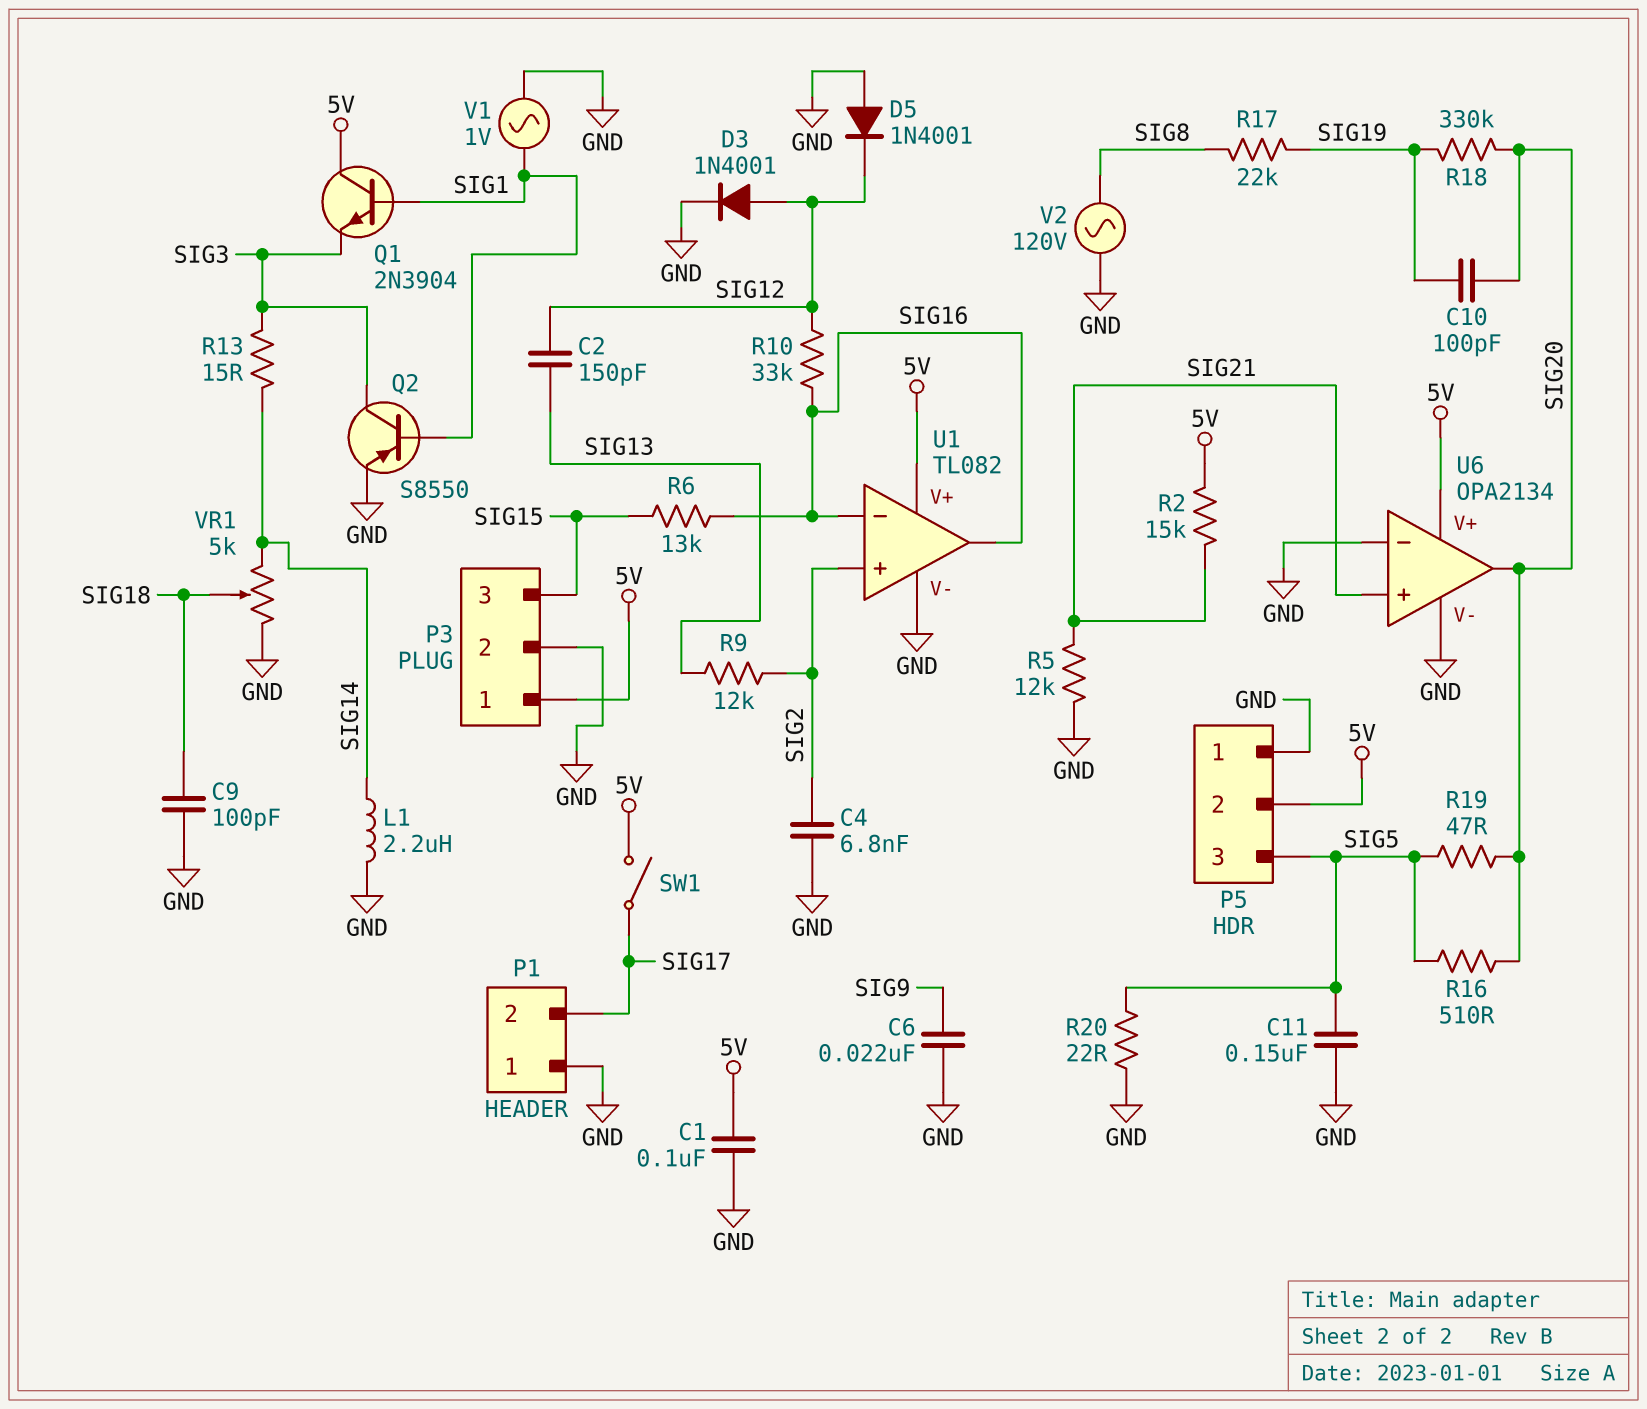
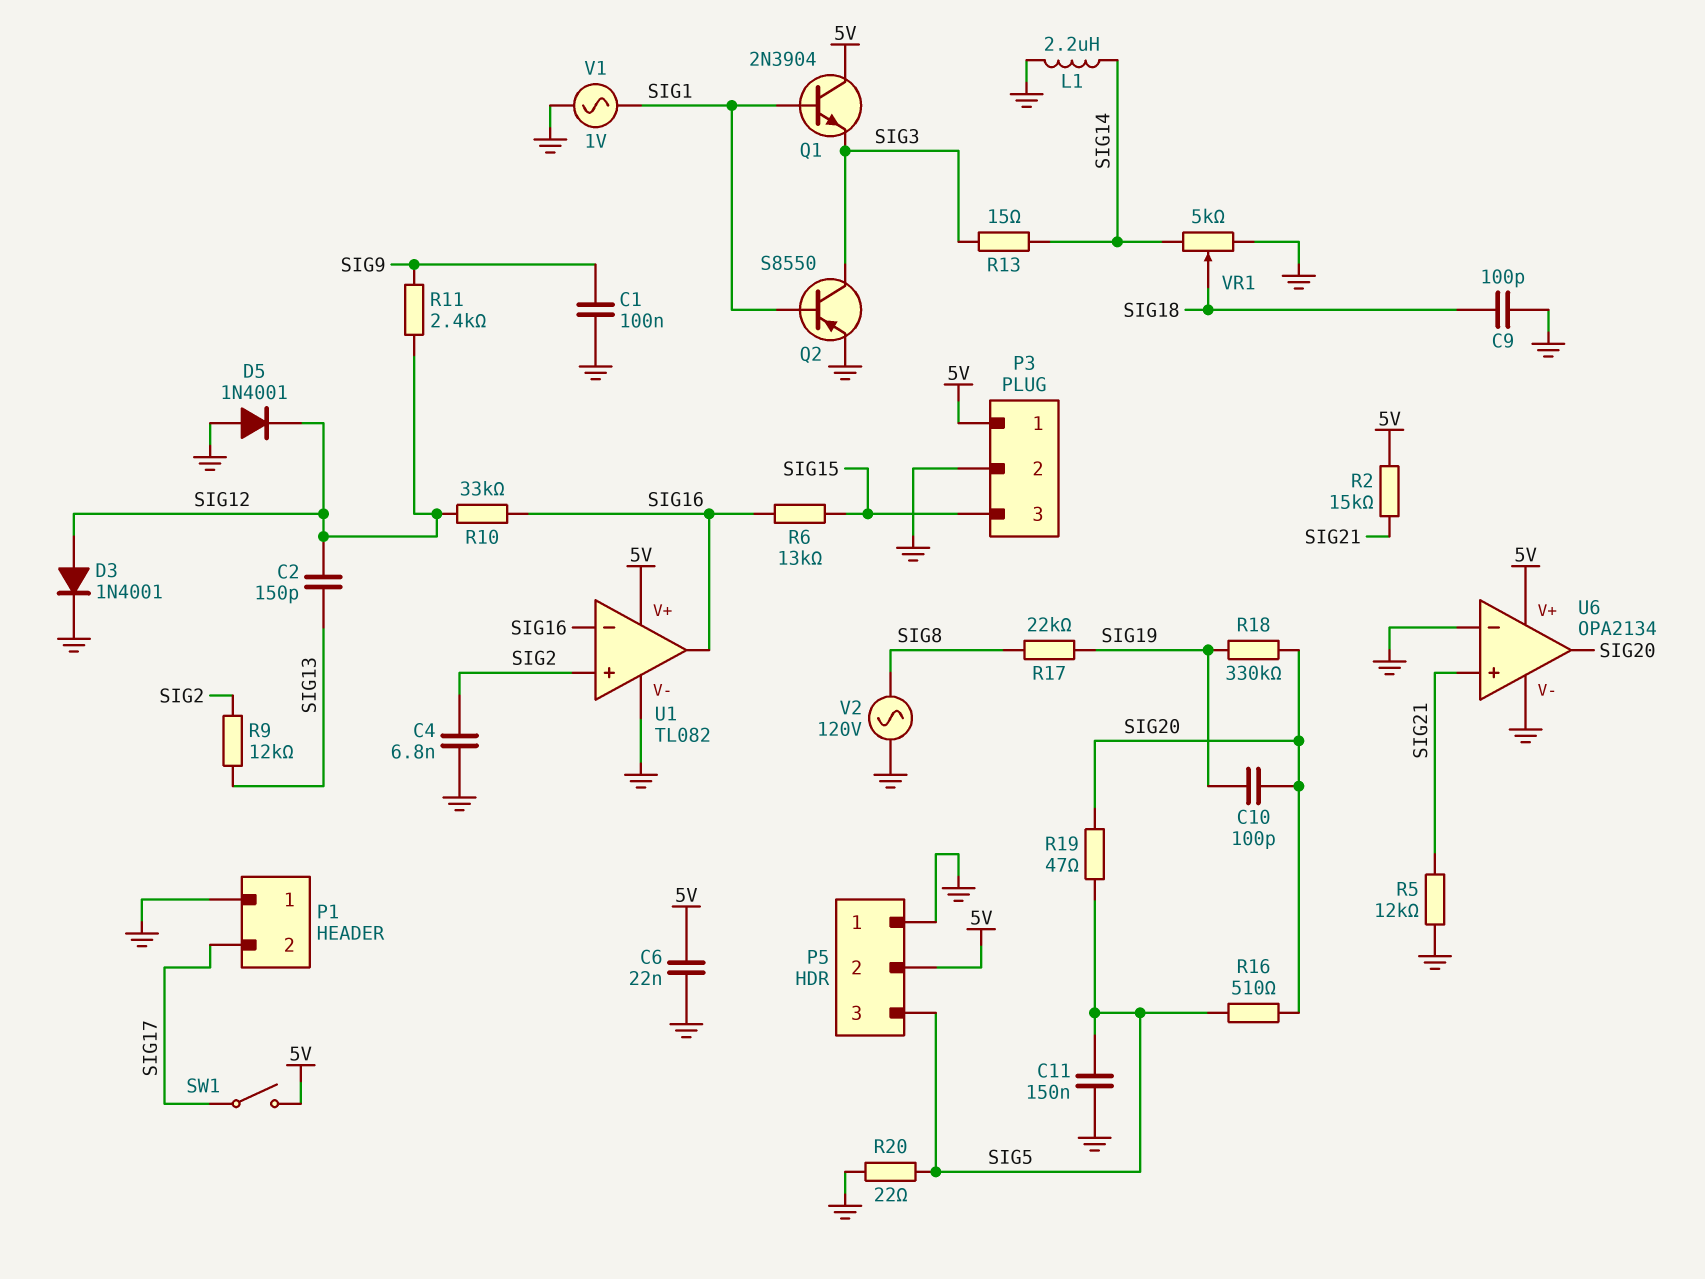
C1: 100nF (5V, GND) -> 100nF (GND, SIG9)
C6: 22nF (GND, SIG9) -> 22nF (5V, GND)
R11: none -> 2.4k (SIG9, SIG12)

